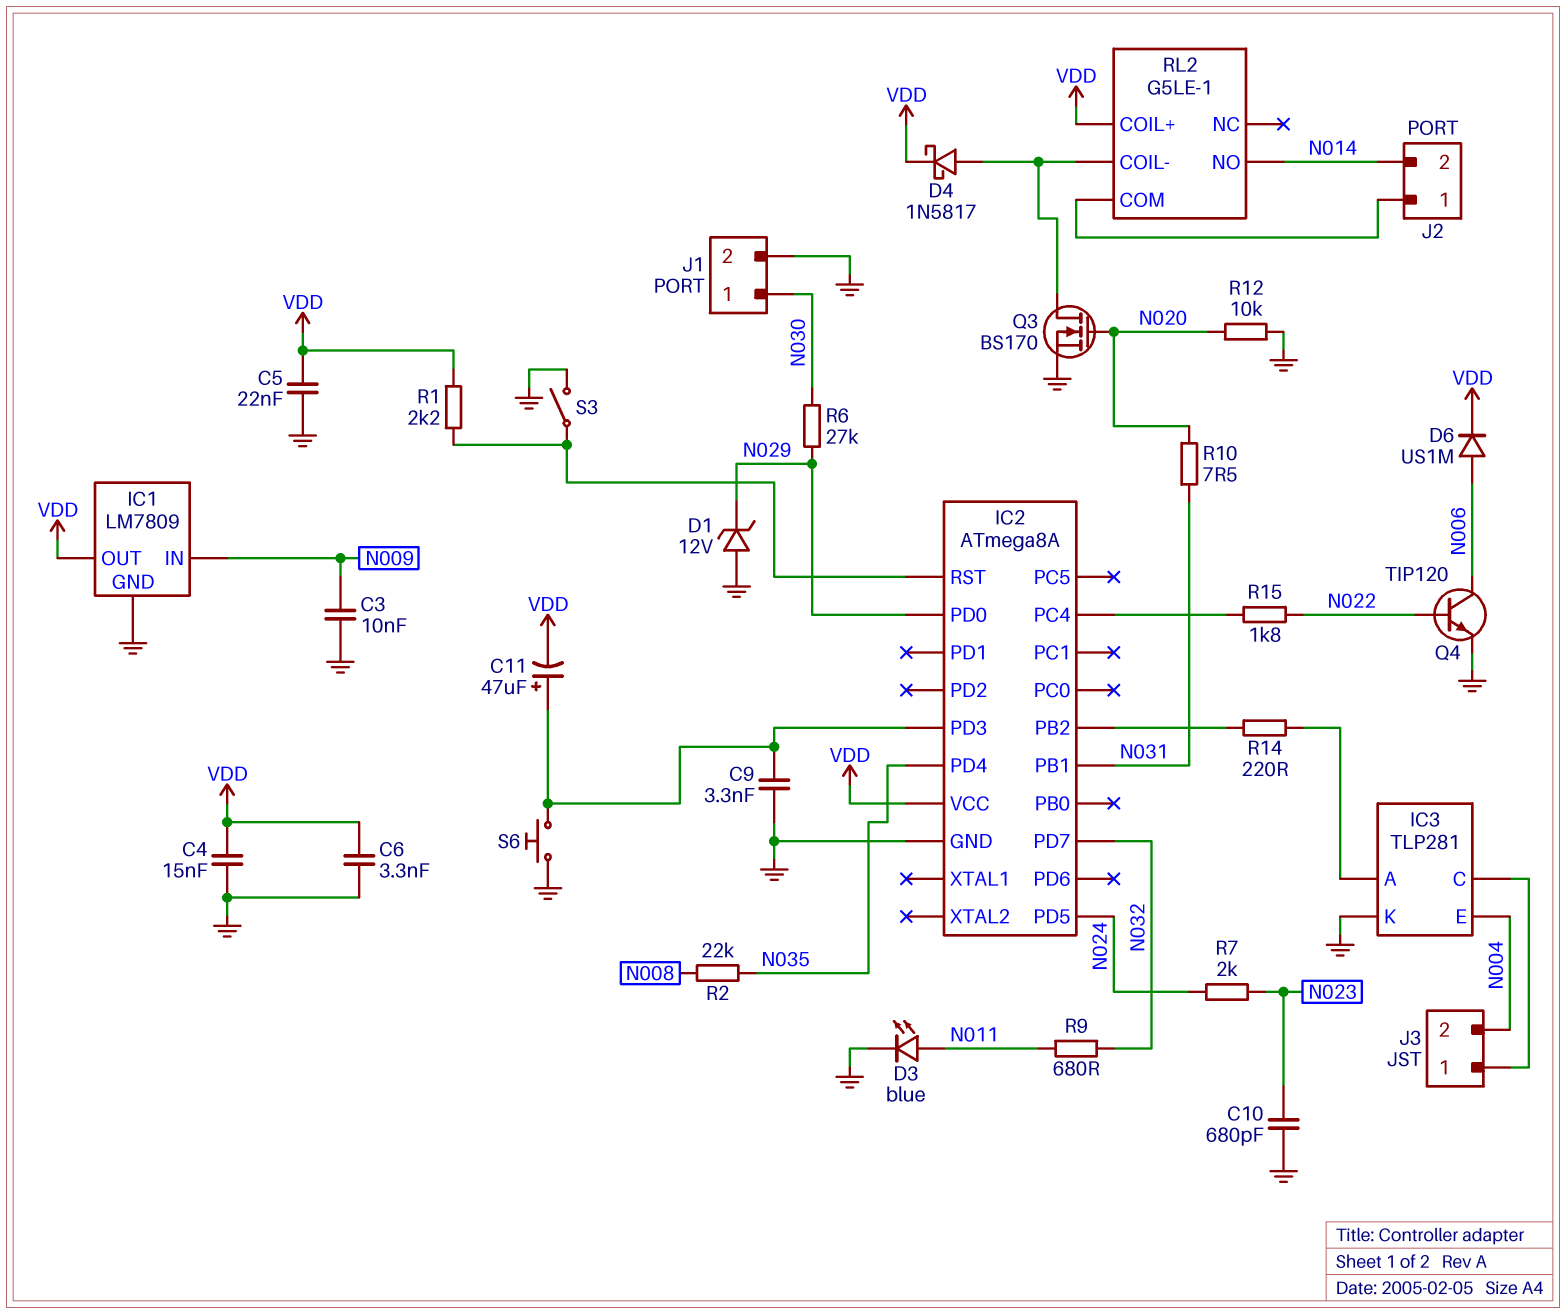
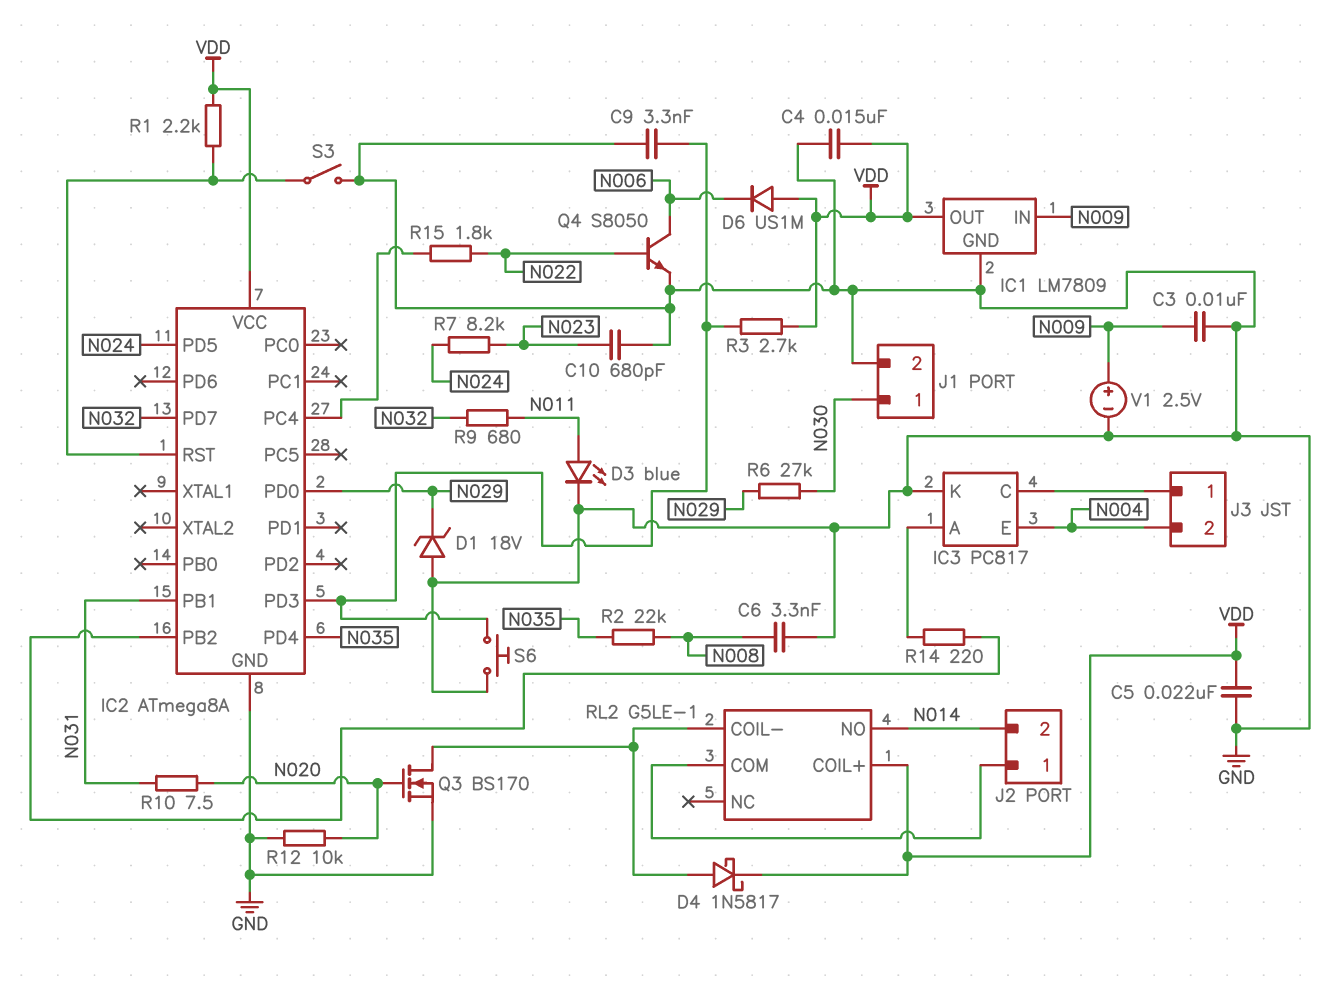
C6: 3.3nF (GND, VDD) -> 3.3nF (GND, N008)
C11: 47uF (plus IC2/PD3, minus VDD) -> none
D1: zener 12V (A GND, K N029) -> zener 18V (A GND, K N029)
D6: diode US1M (A N006, K VDD) -> diode US1M (A VDD, K N006)
IC3: TLP281 -> PC817
Q4: NPN TIP120 (B N022, C N006, E GND) -> NPN S8050 (B N022, C N006, E GND)
R3: none -> 2.7k (IC2/PD3, VDD)
R7: 2k (N023, N024) -> 8.2k (N023, N024)
V1: none -> 2.5V (plus N009, minus GND)

